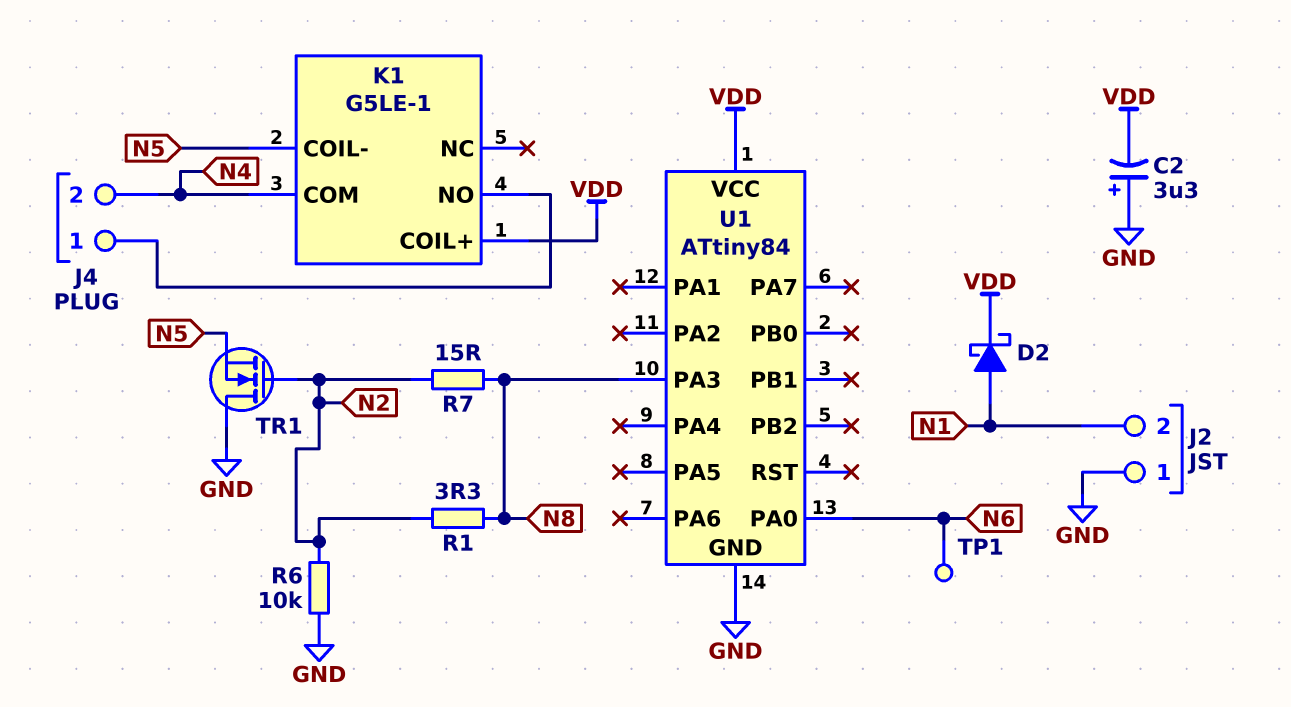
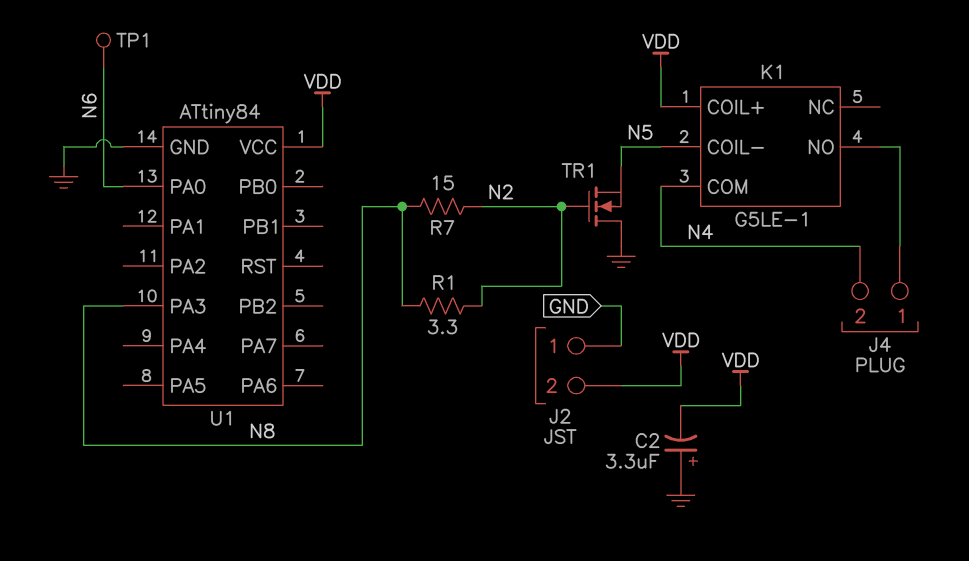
D2: schottky (A N1, K VDD) -> none
J2 pin 2: N1 -> VDD
R6: 10k (GND, N2) -> none

